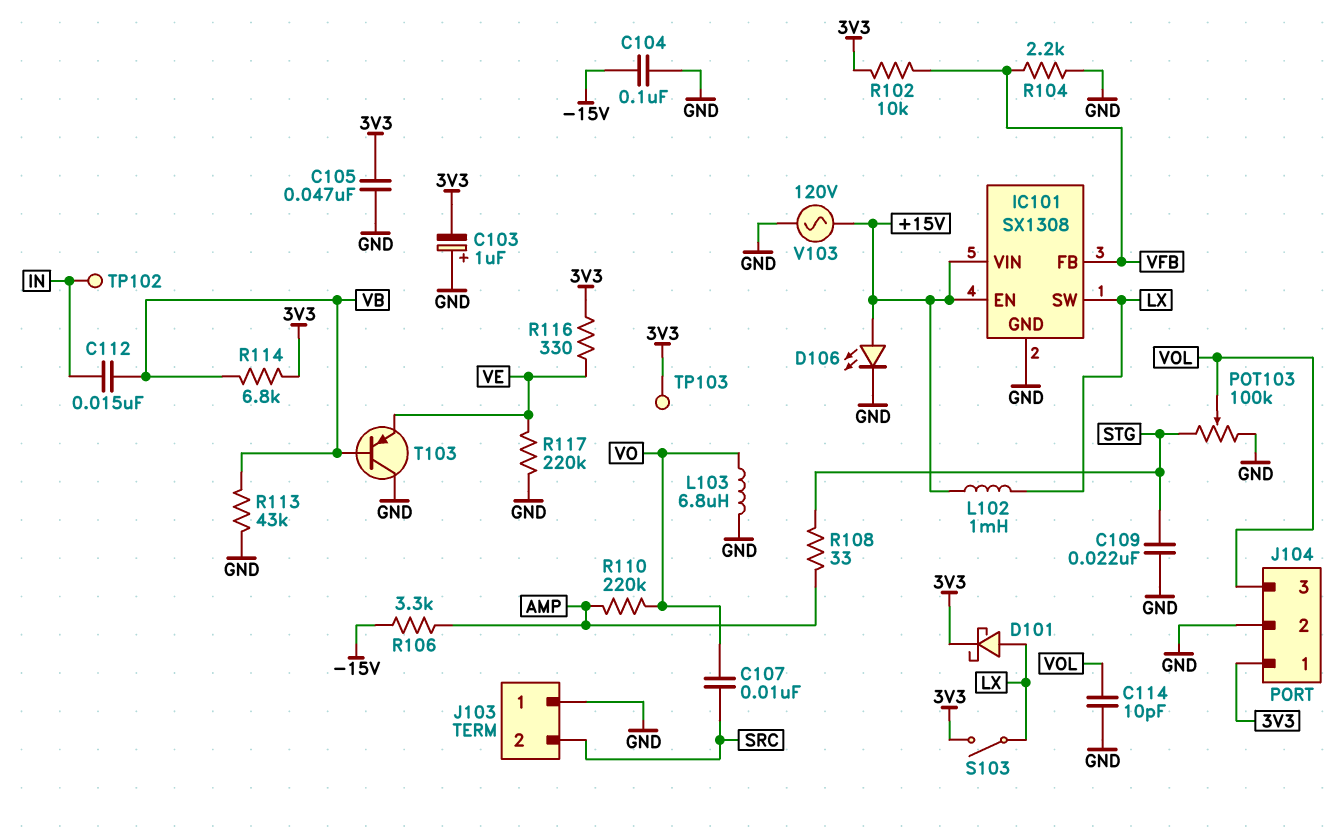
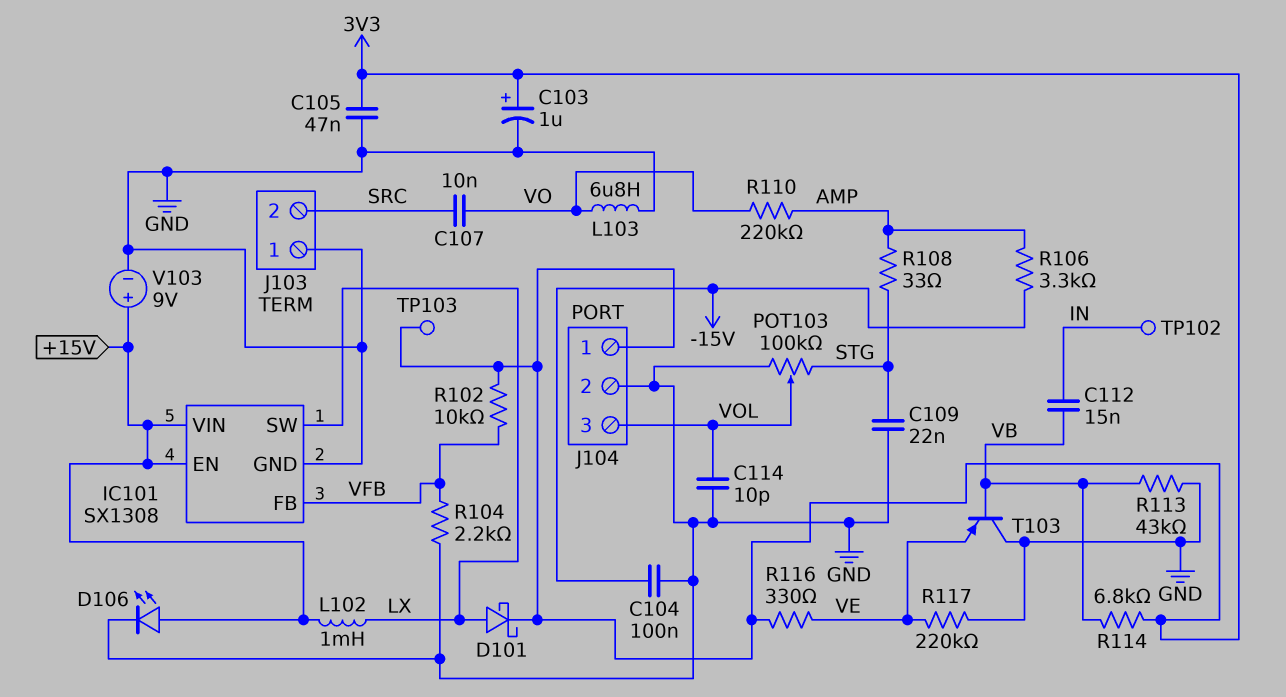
C103: 1uF (plus GND, minus 3V3) -> 1uF (plus 3V3, minus GND)
S103: switch (3V3, LX) -> none
V103: AC 120V (+15V, GND) -> 9V (plus +15V, minus GND)

